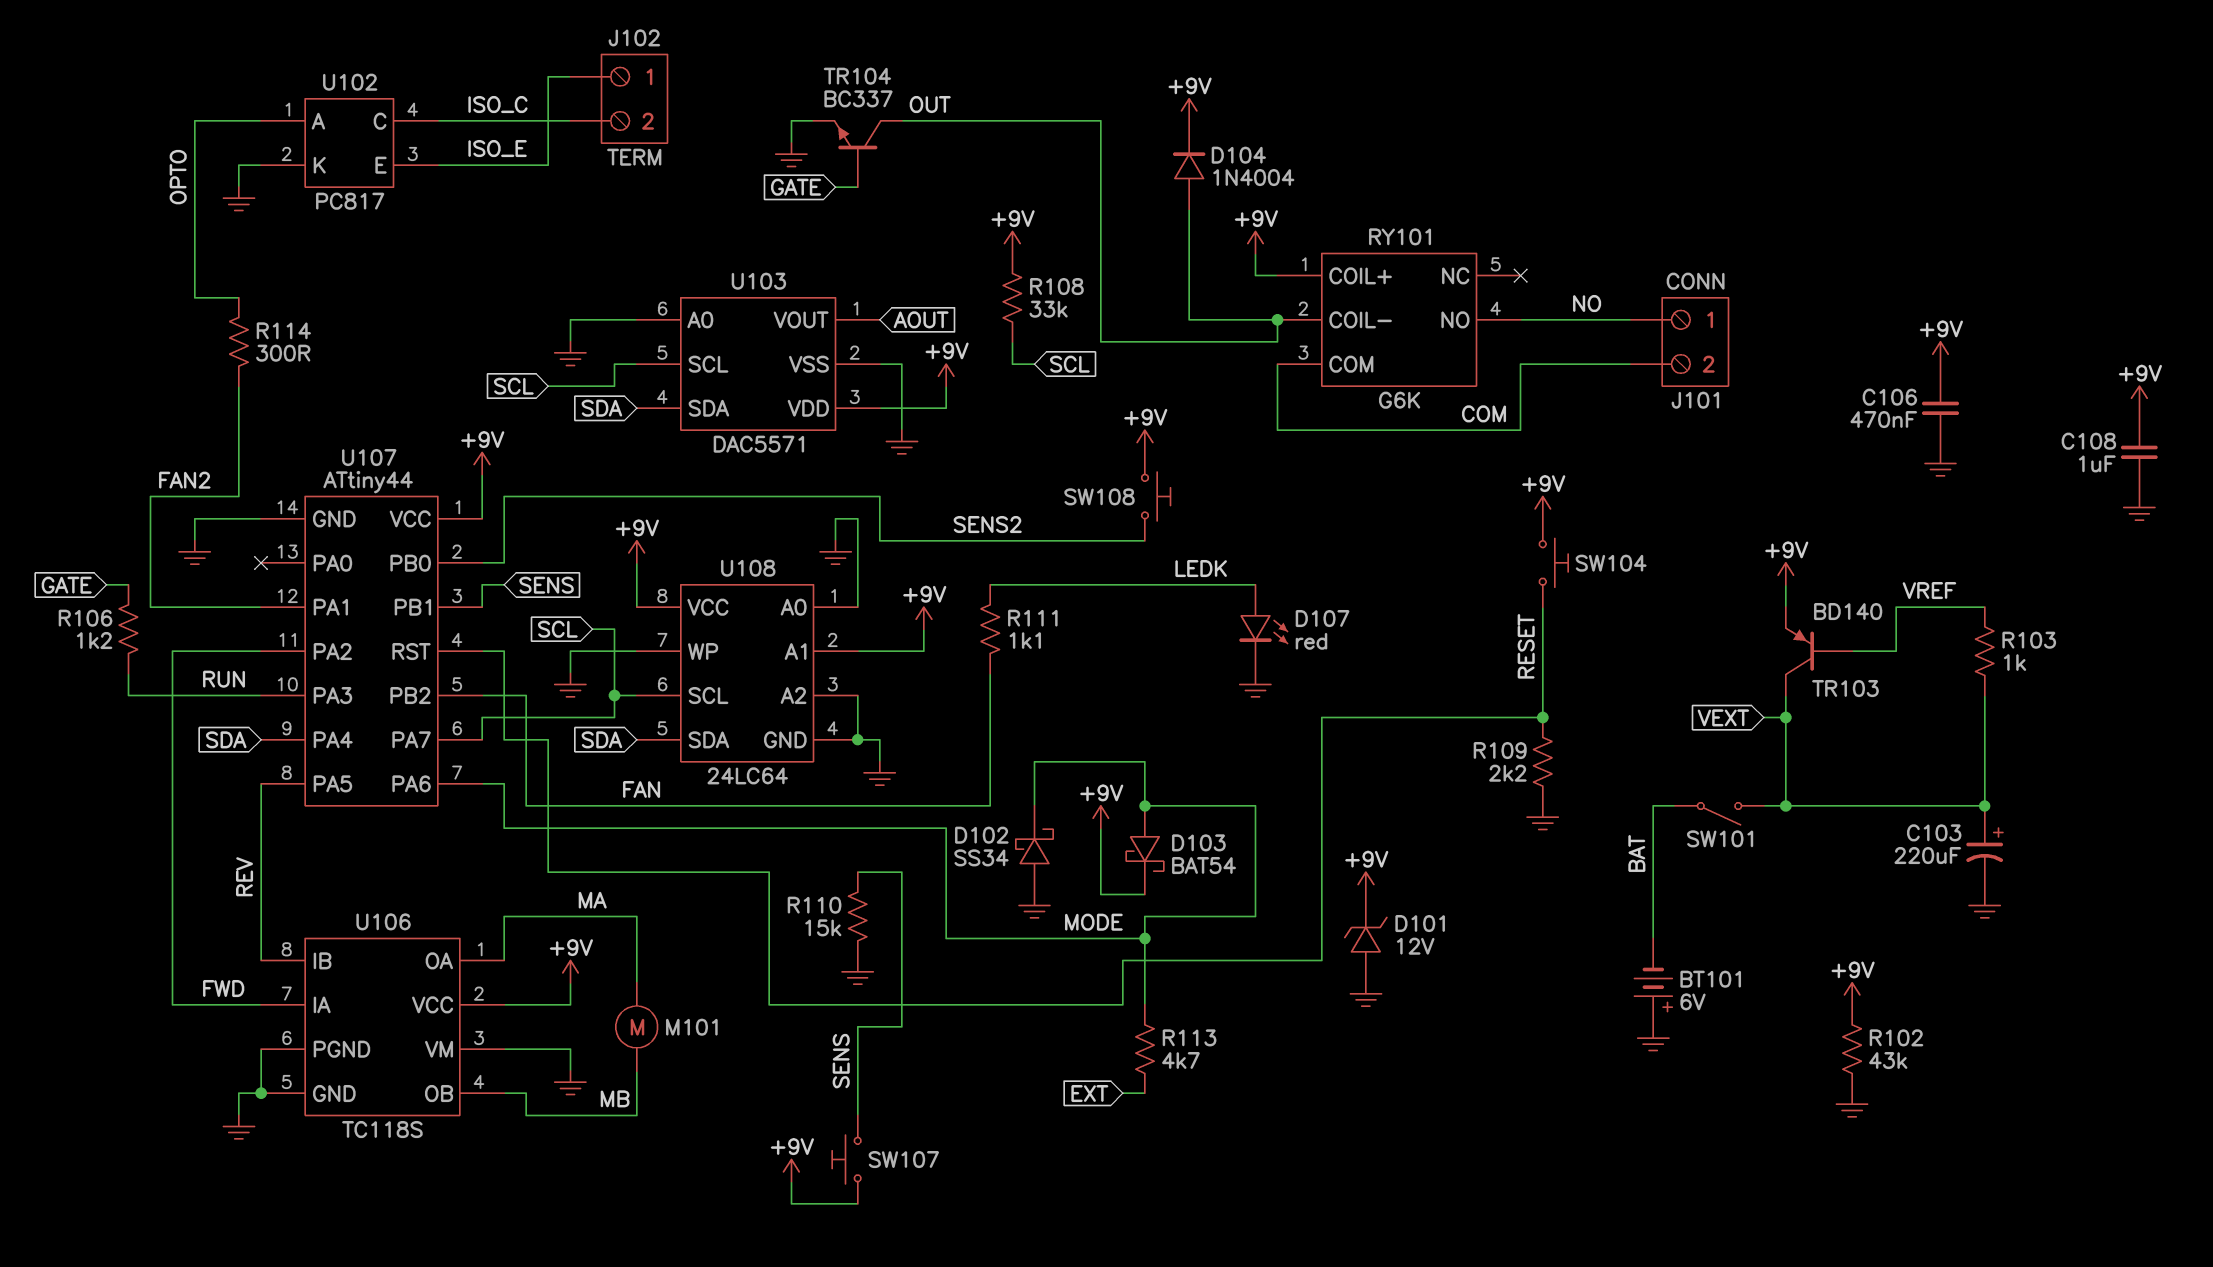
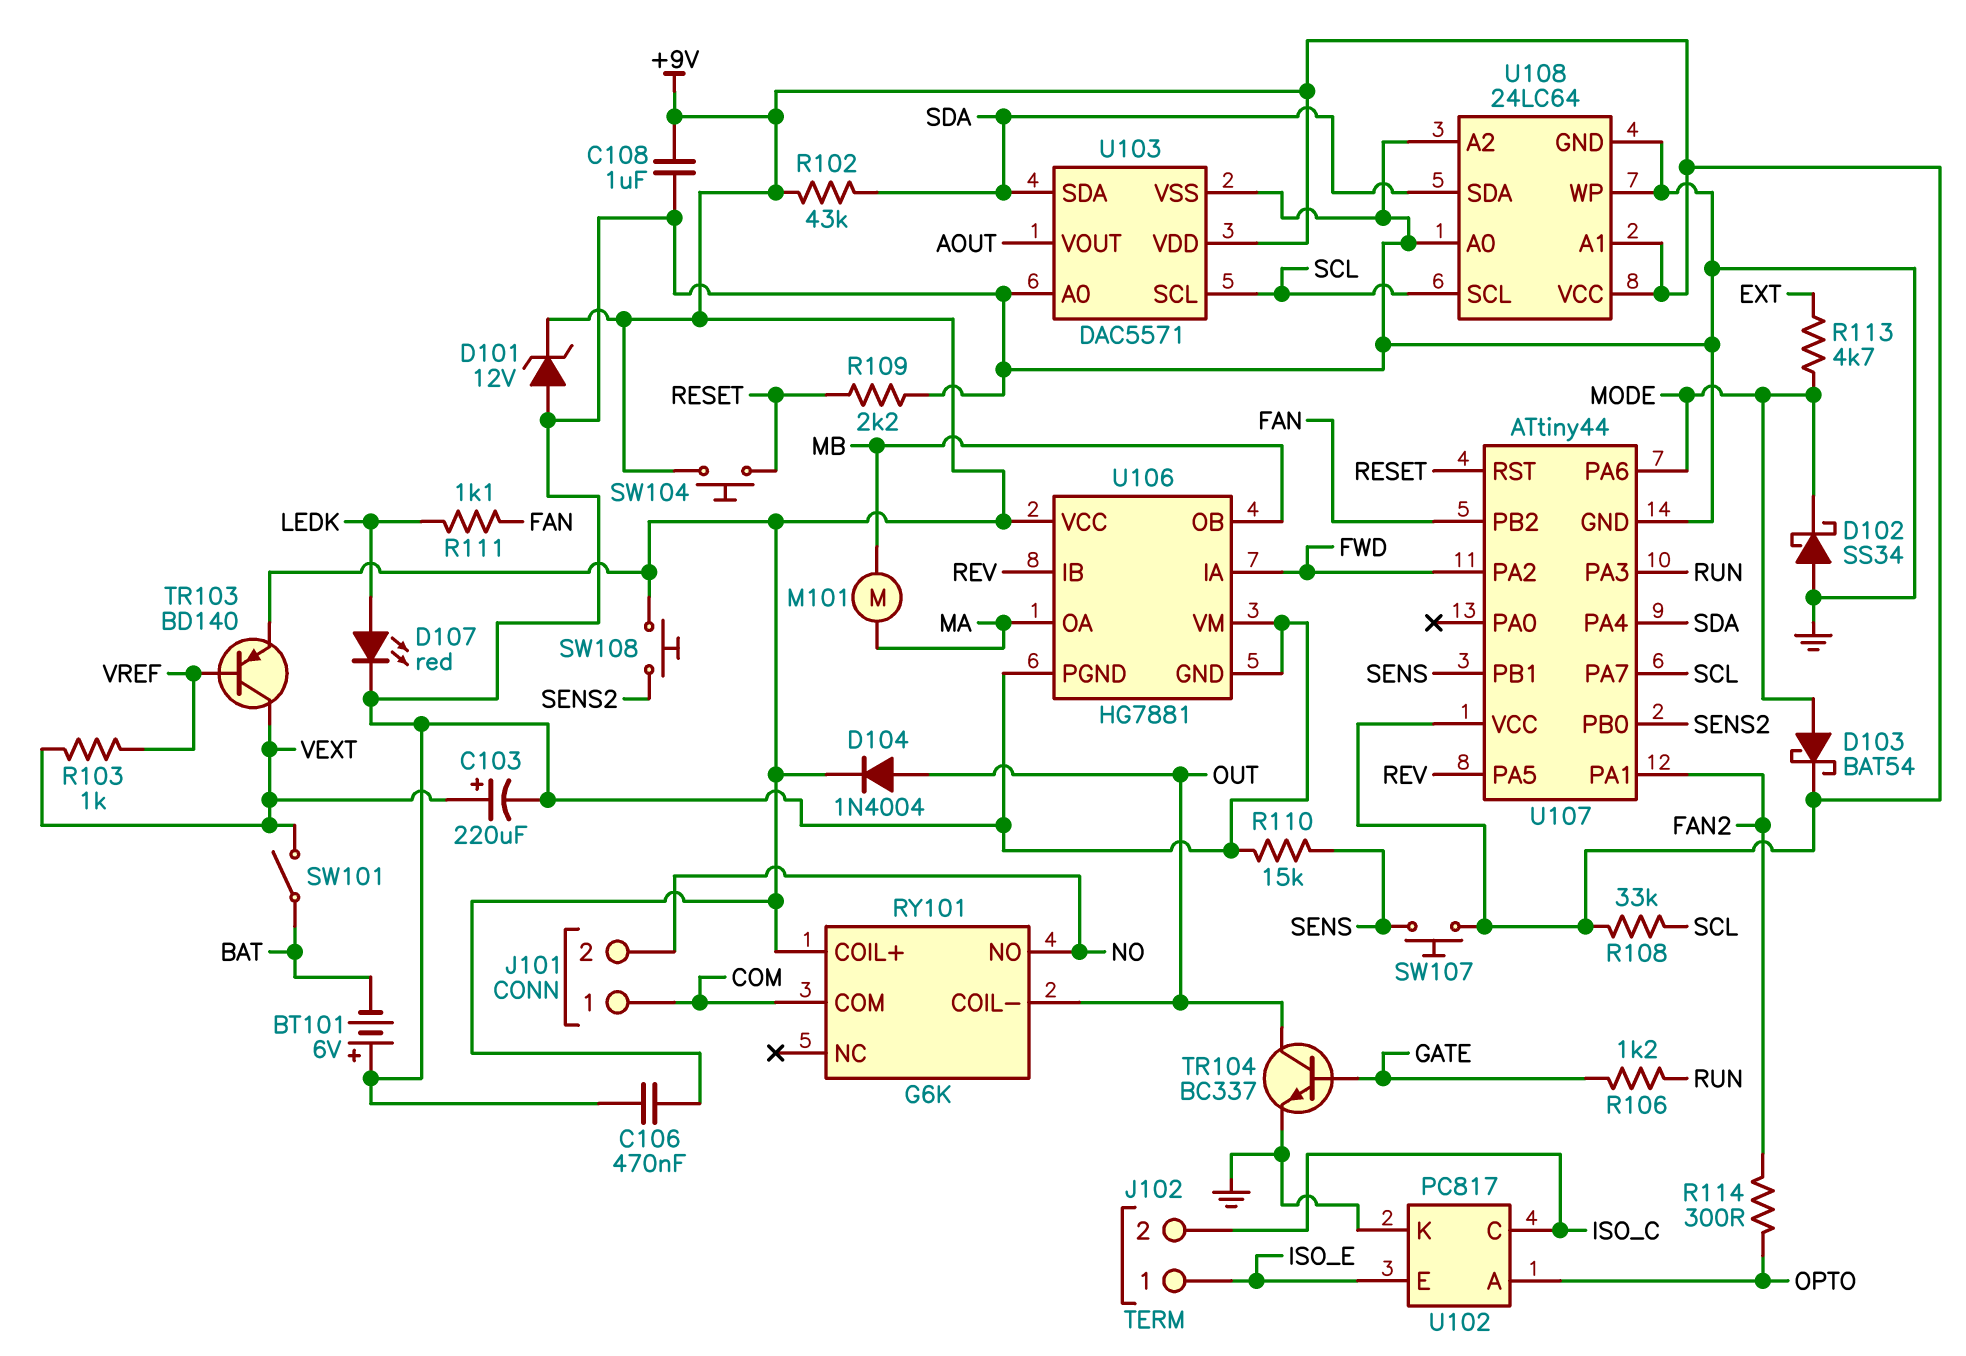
J101 pin 1: NO -> COM
J101 pin 2: COM -> NO
R102: 43k (+9V, GND) -> 43k (+9V, SDA)
U106: TC118S -> HG7881

